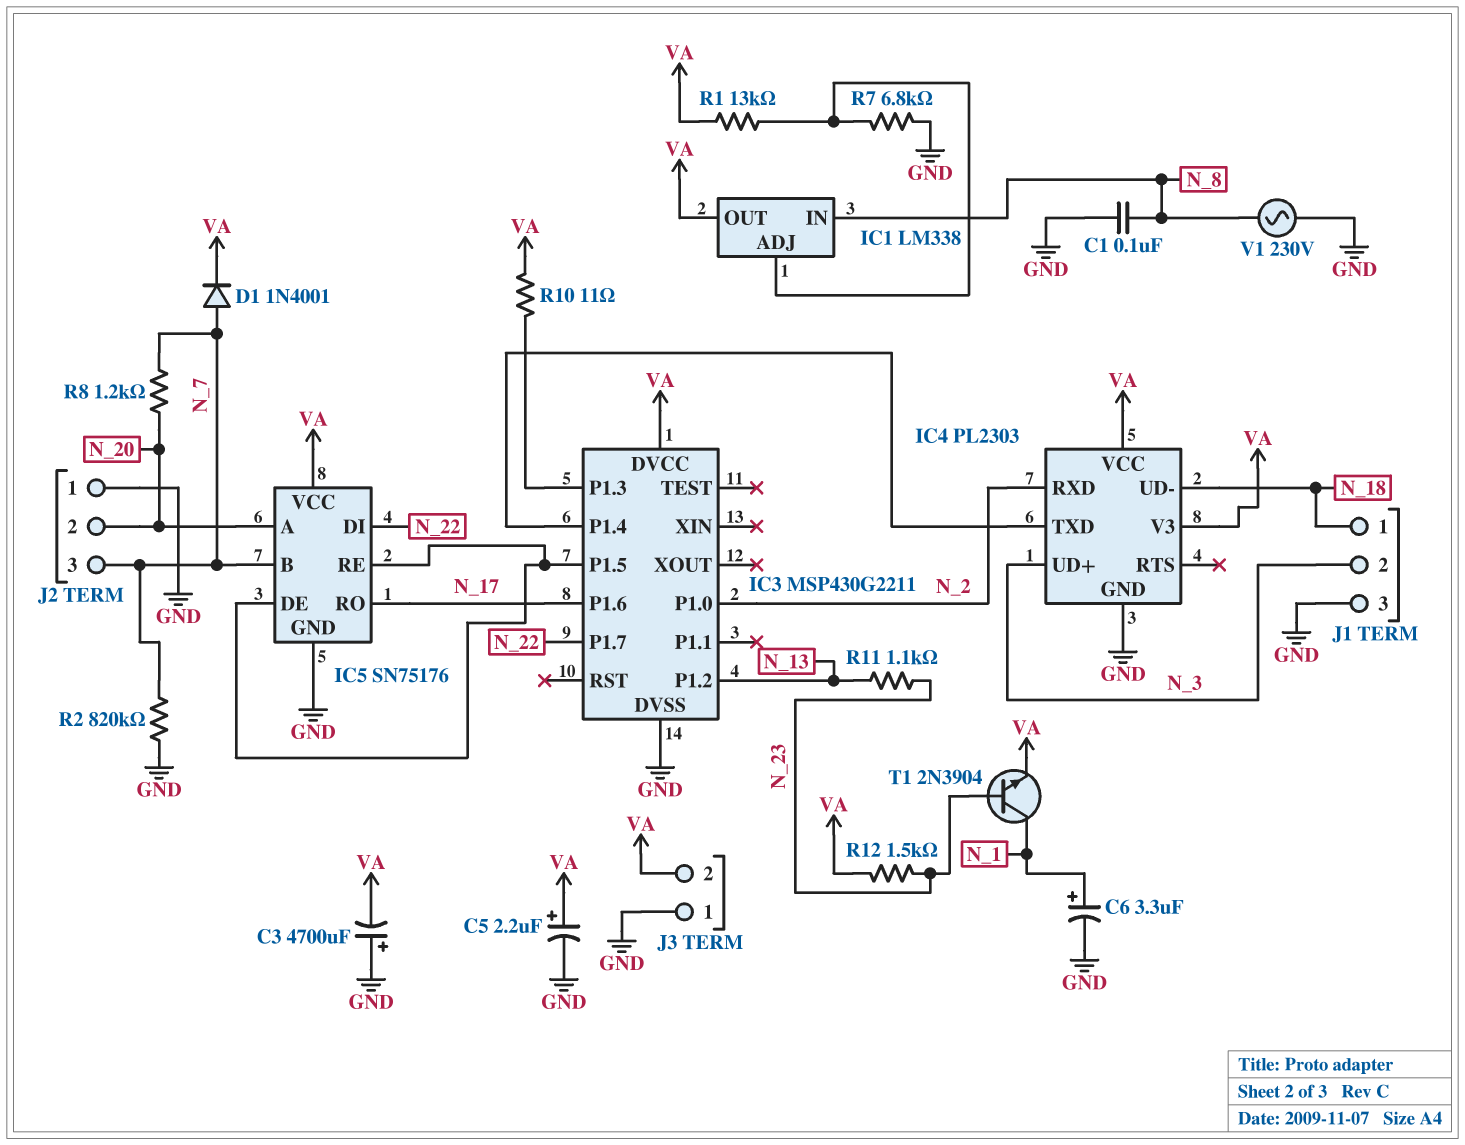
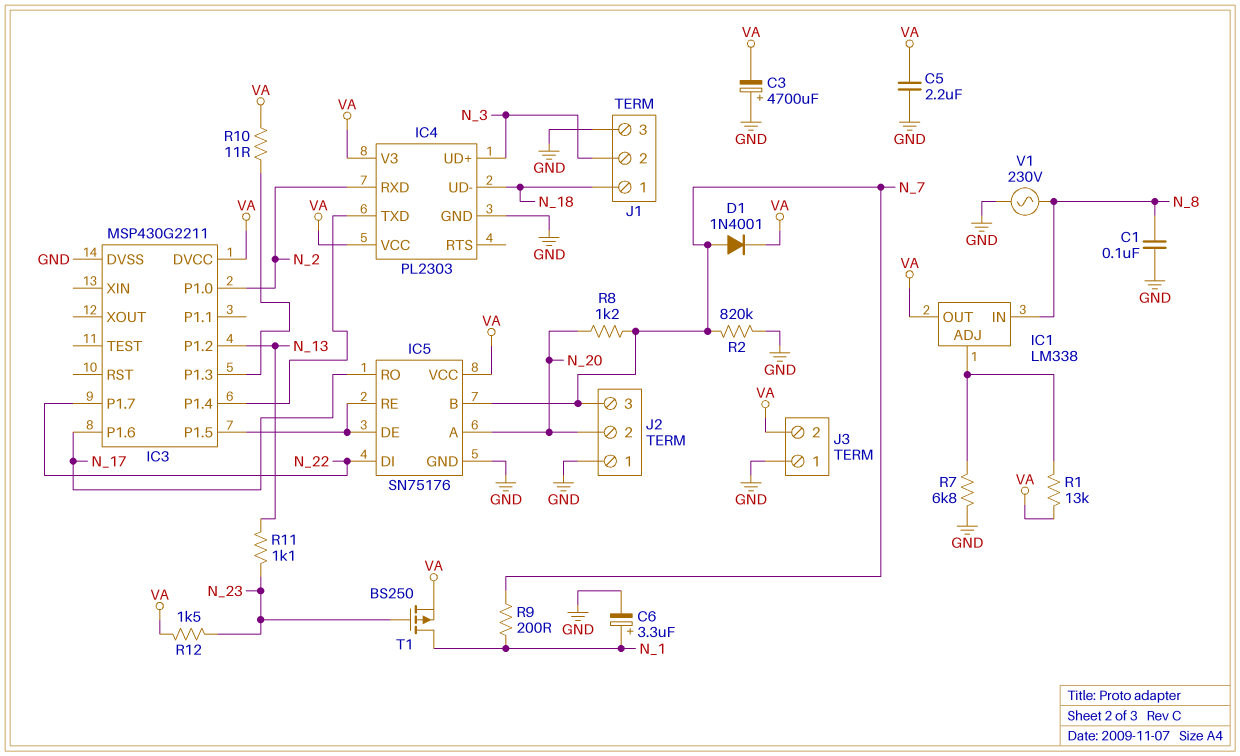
C5: 2.2uF (plus VA, minus GND) -> 2.2uF (GND, VA)
R9: none -> 200 (N_1, N_7)
T1: NPN 2N3904 (B N_23, C N_1, E VA) -> PMOS BS250 (G N_23, D N_1, S VA)

